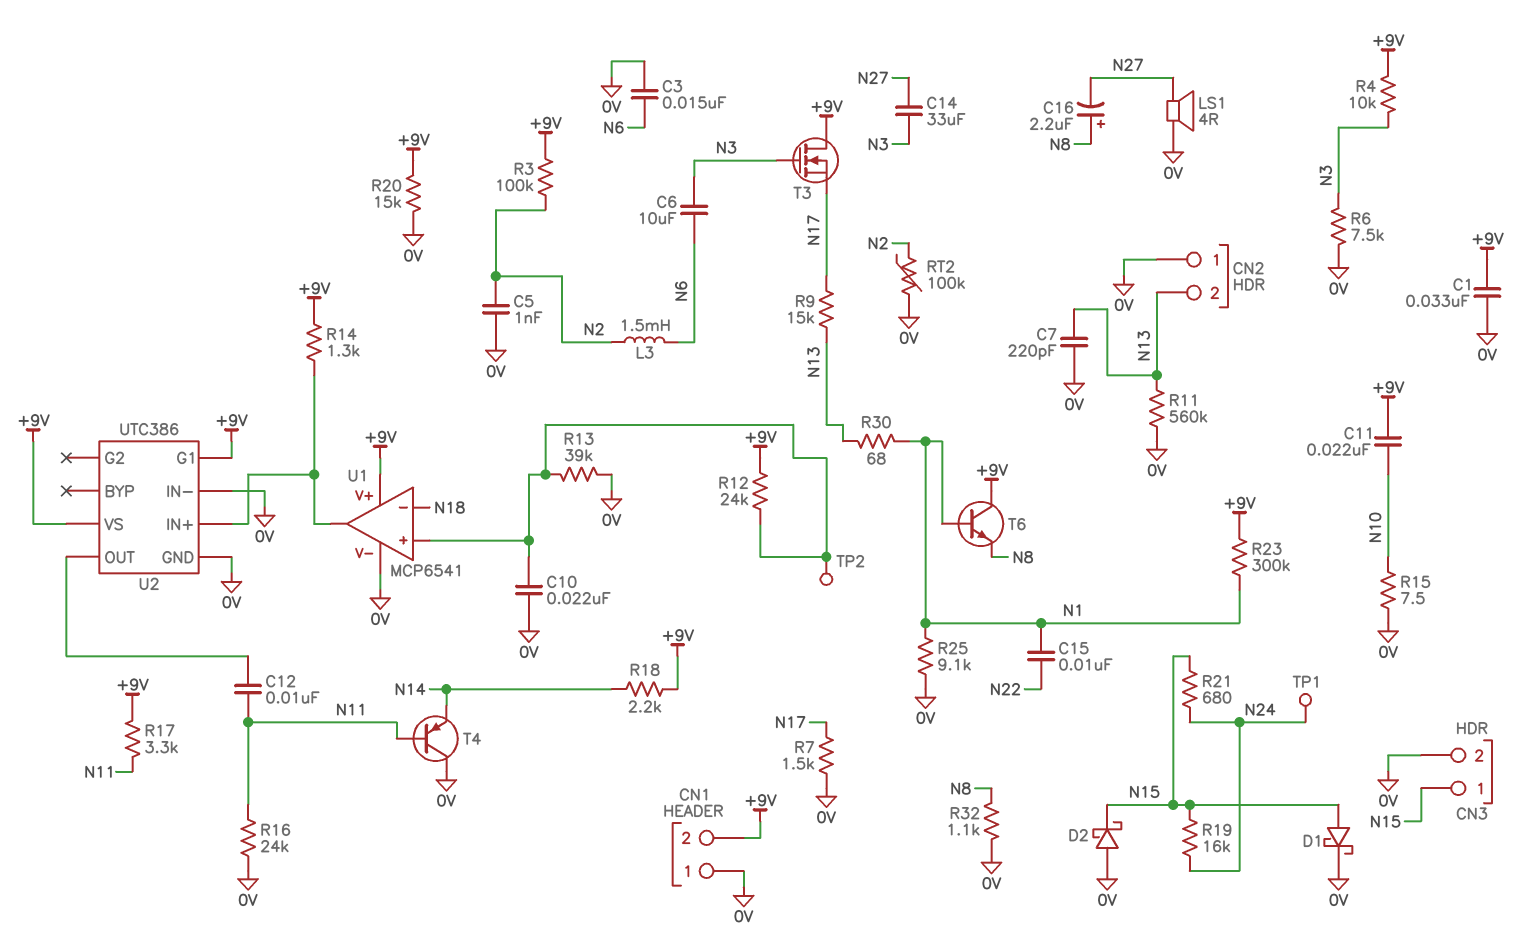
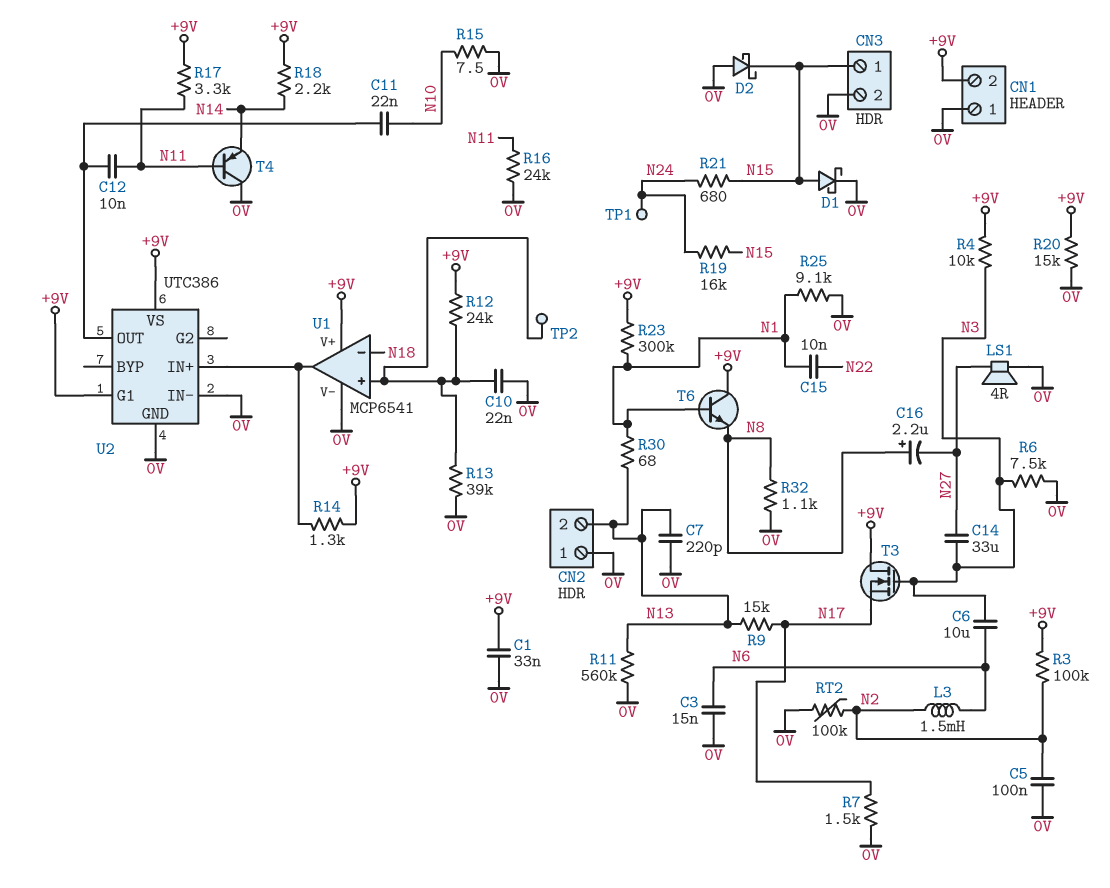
C5: 1nF (0V, N2) -> 100nF (0V, N2)
C11: 22nF (+9V, N10) -> 22nF (N10, U2/OUT)

